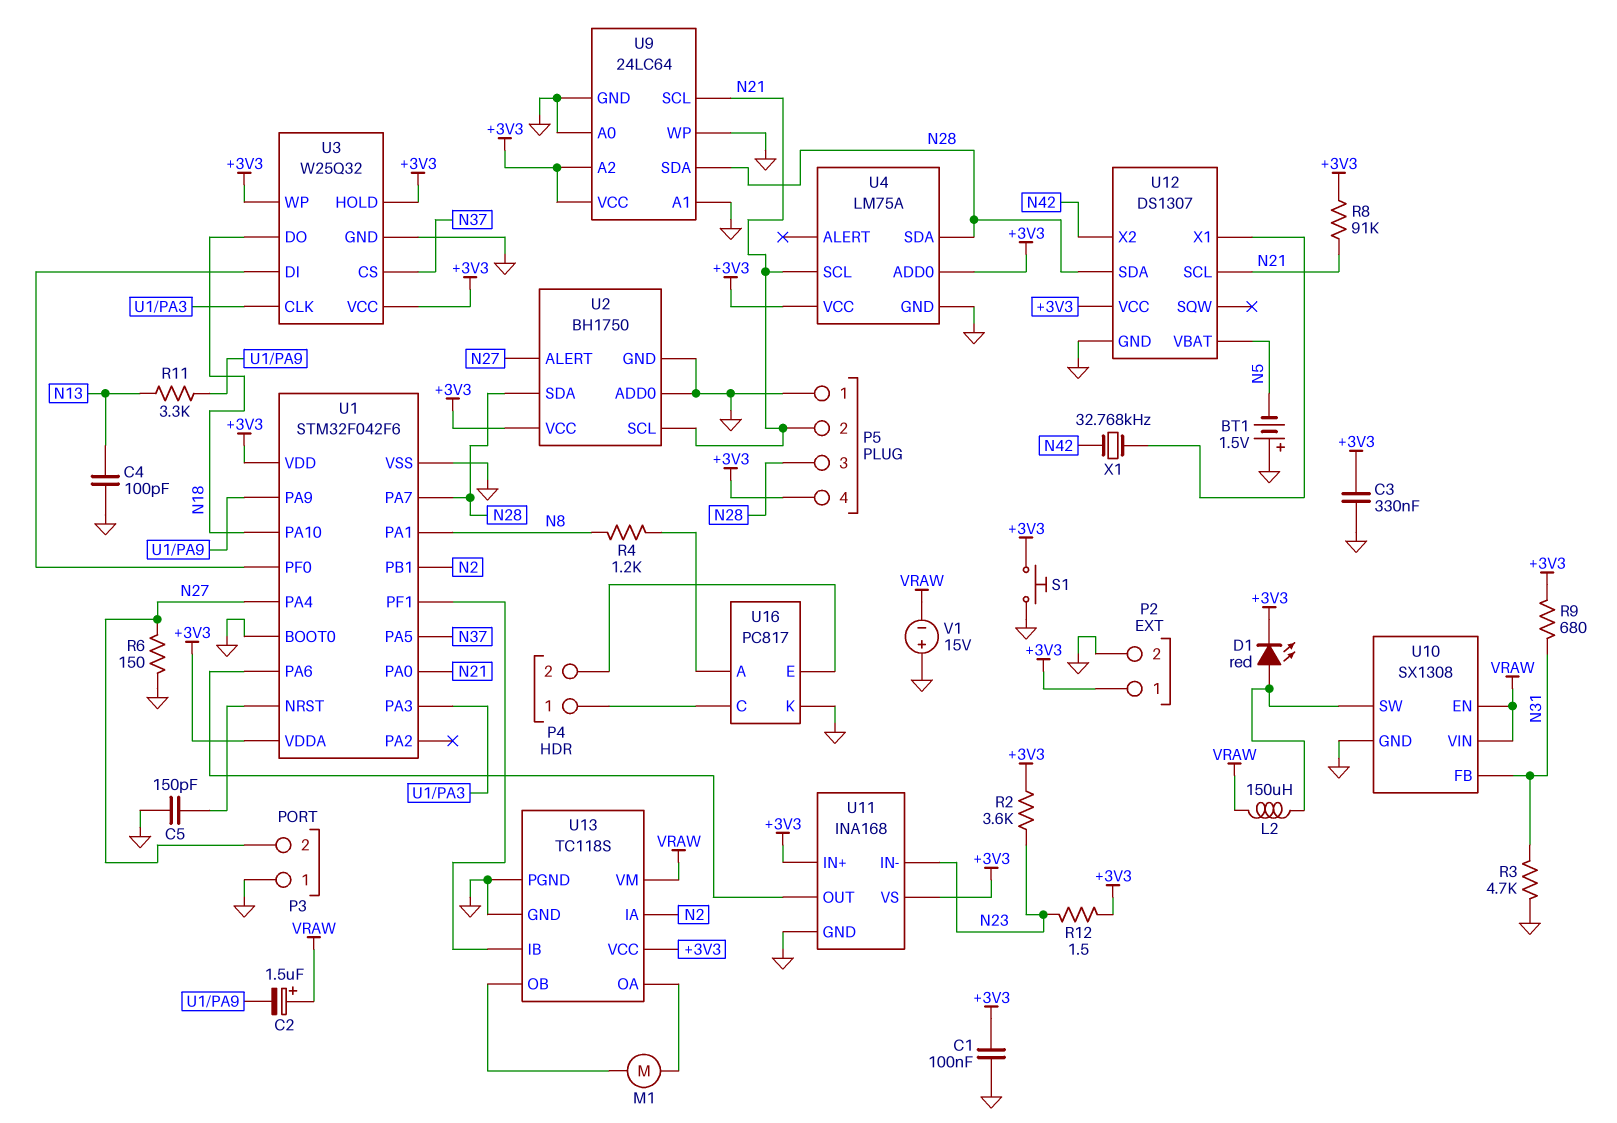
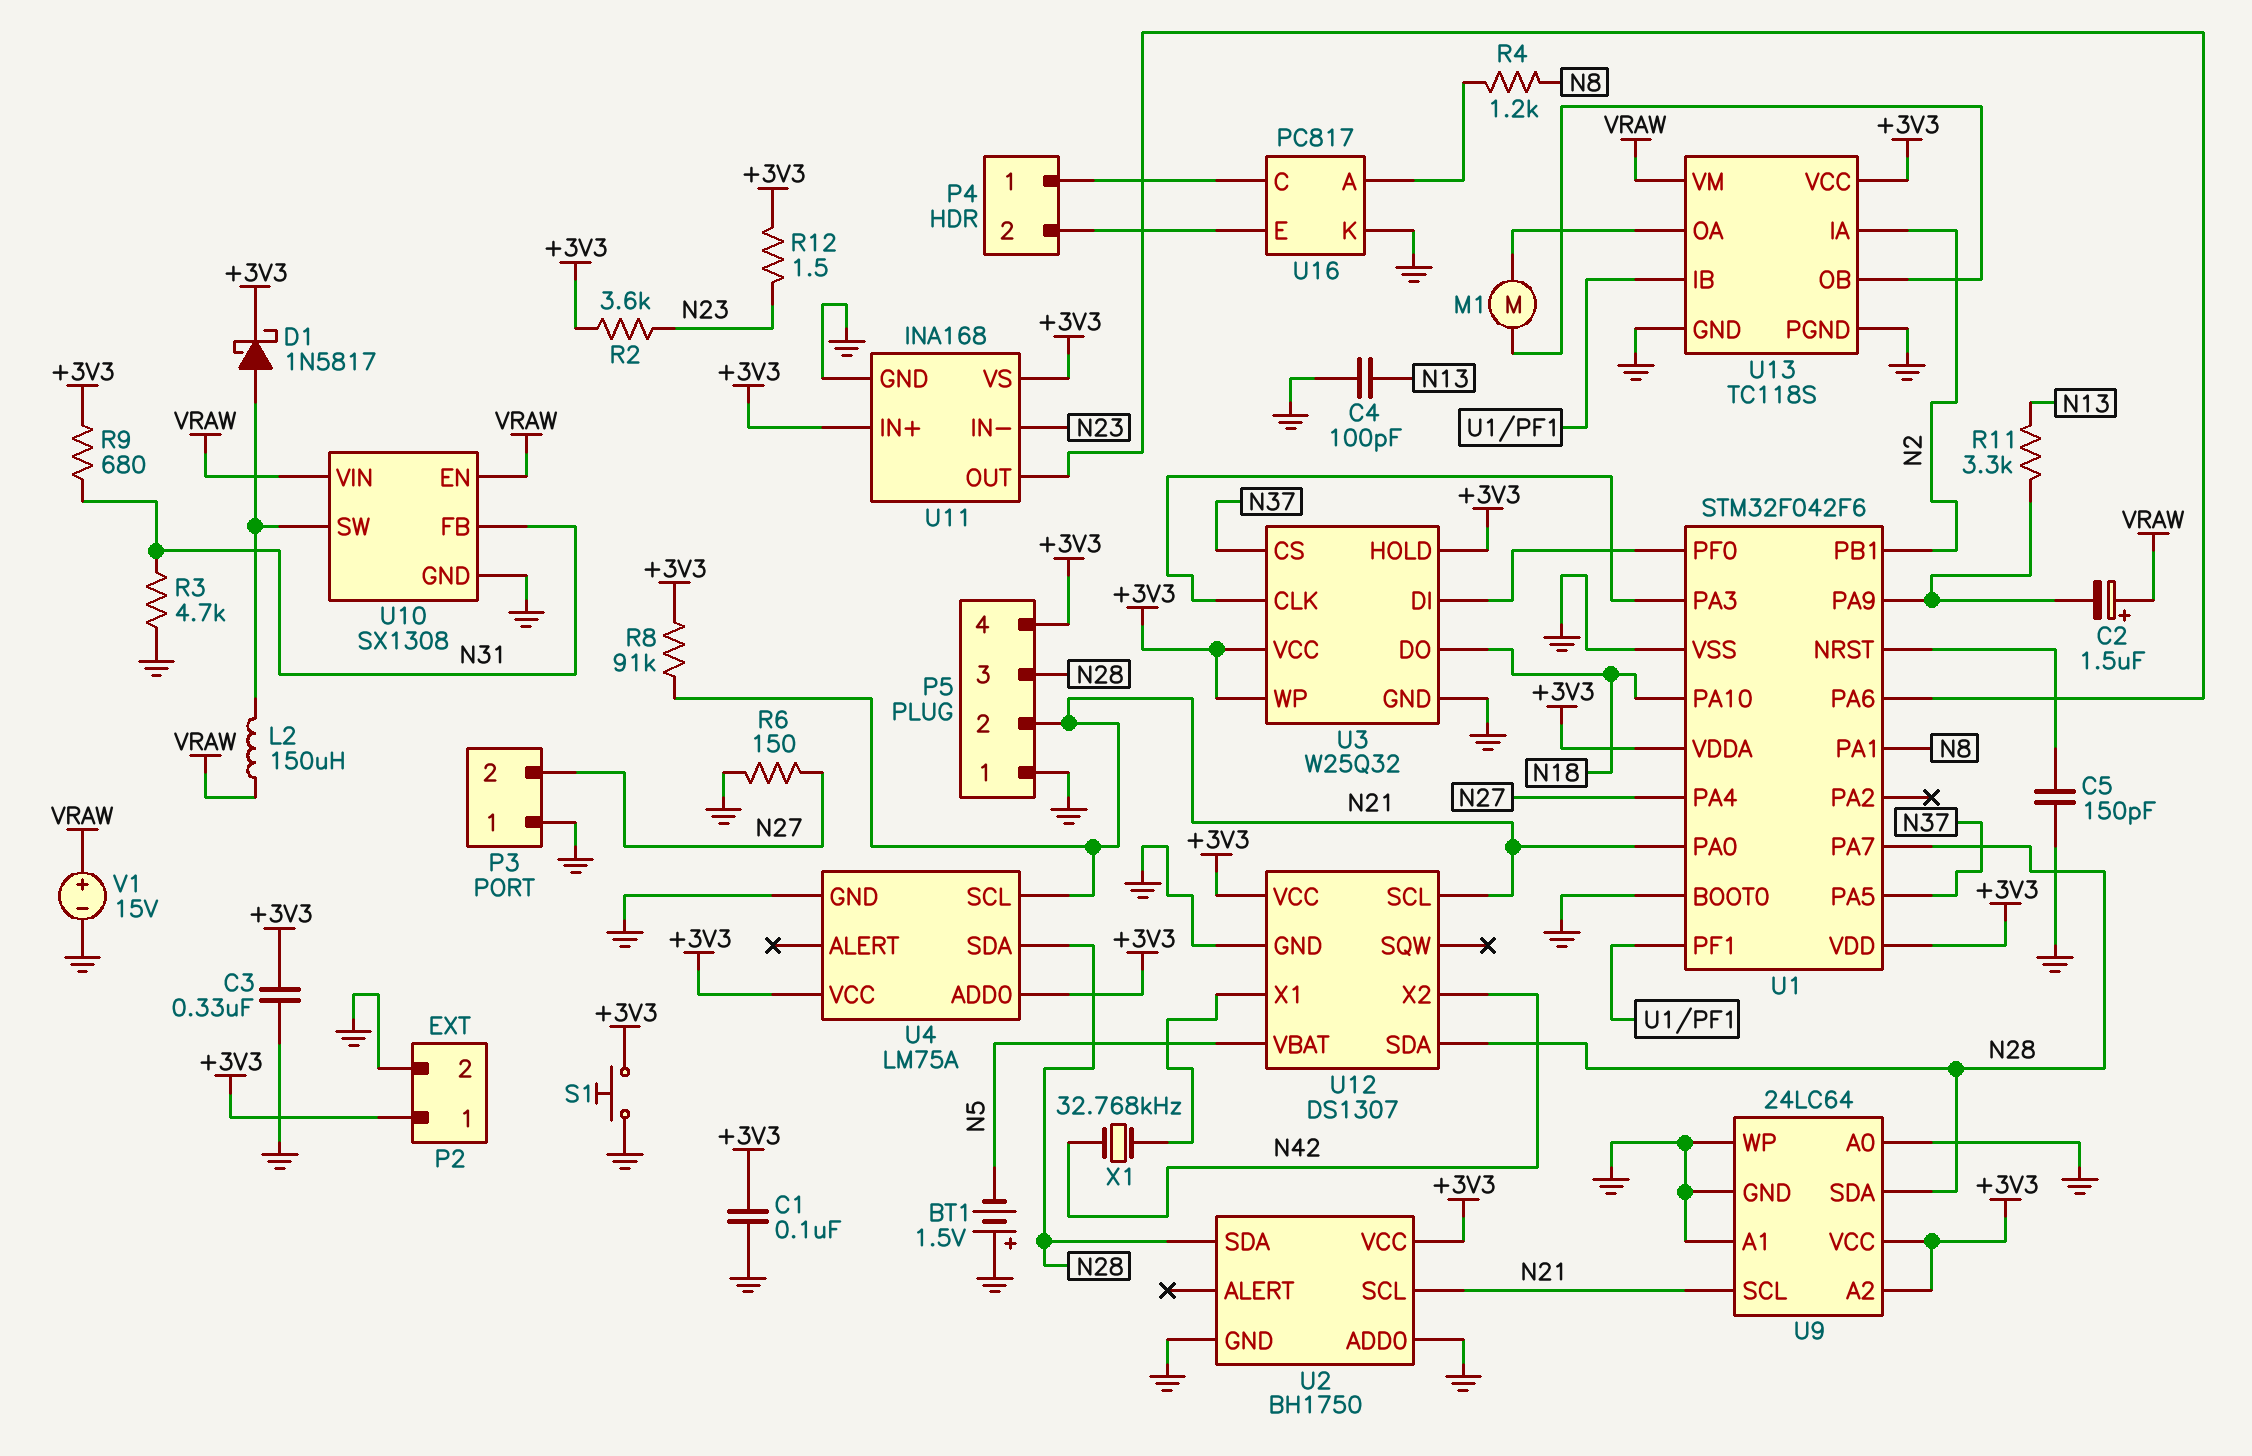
D1: LED red (A U10/SW, K +3V3) -> schottky 1N5817 (A U10/SW, K +3V3)
U2 pin ALERT: N27 -> none
V1: 15V (plus GND, minus VRAW) -> 15V (plus VRAW, minus GND)

